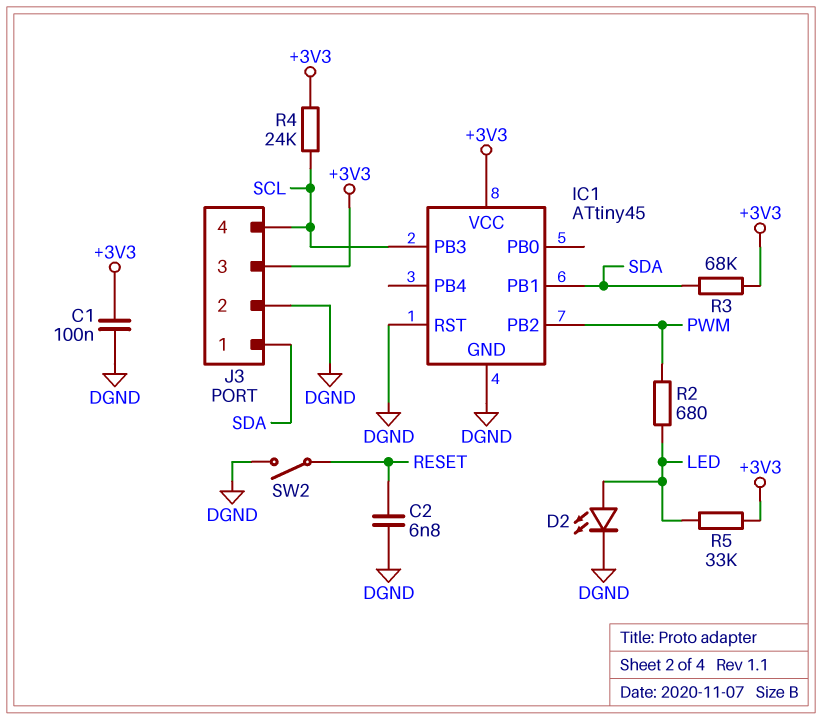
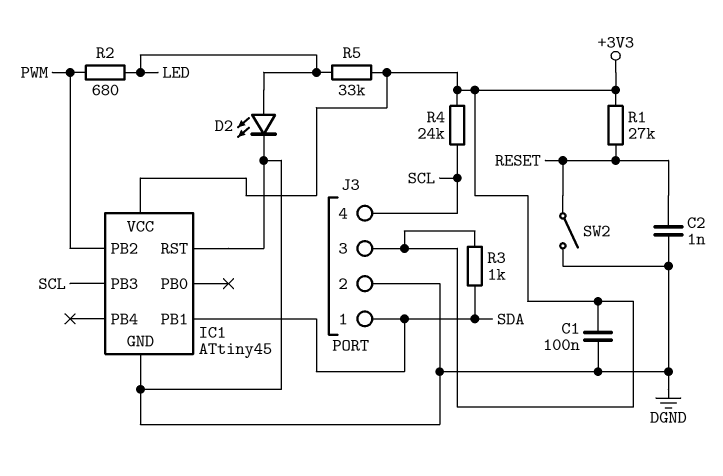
C2: 6.8nF (DGND, RESET) -> 1nF (DGND, RESET)
R1: none -> 27k (+3V3, RESET)
R3: 68k (+3V3, SDA) -> 1k (+3V3, SDA)

